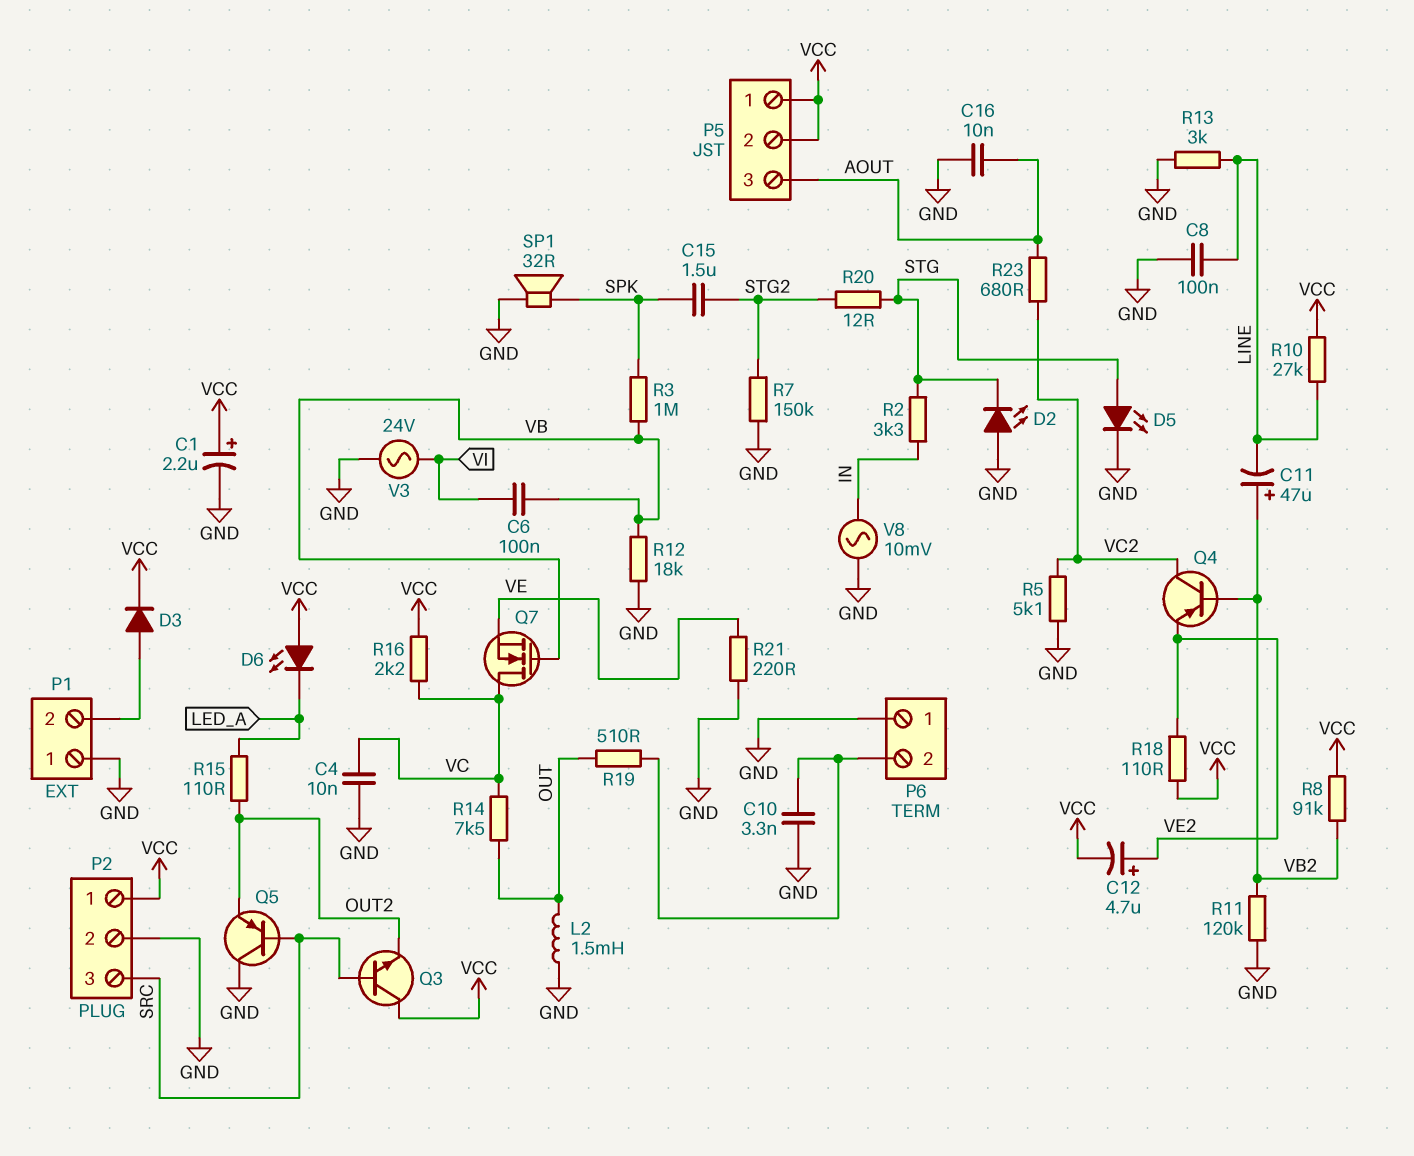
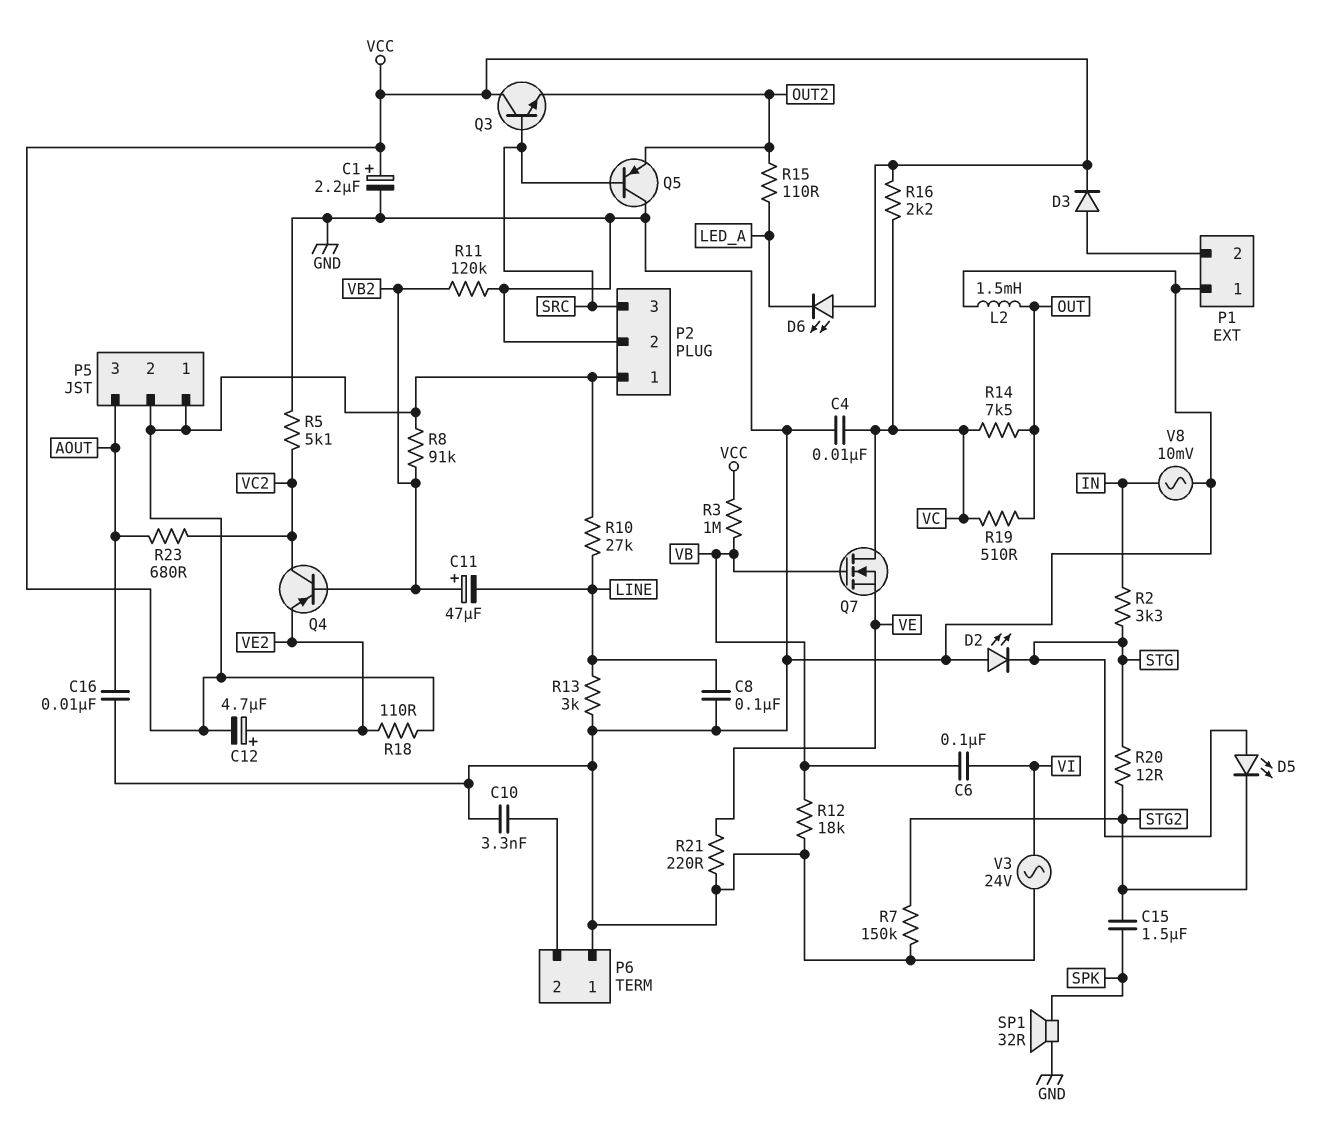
D5: LED (A STG, K GND) -> LED (A STG, K STG2)
R3: 1M (SPK, VB) -> 1M (VB, VCC)
R19: 510 (OUT, P6/2) -> 510 (OUT, VC)

